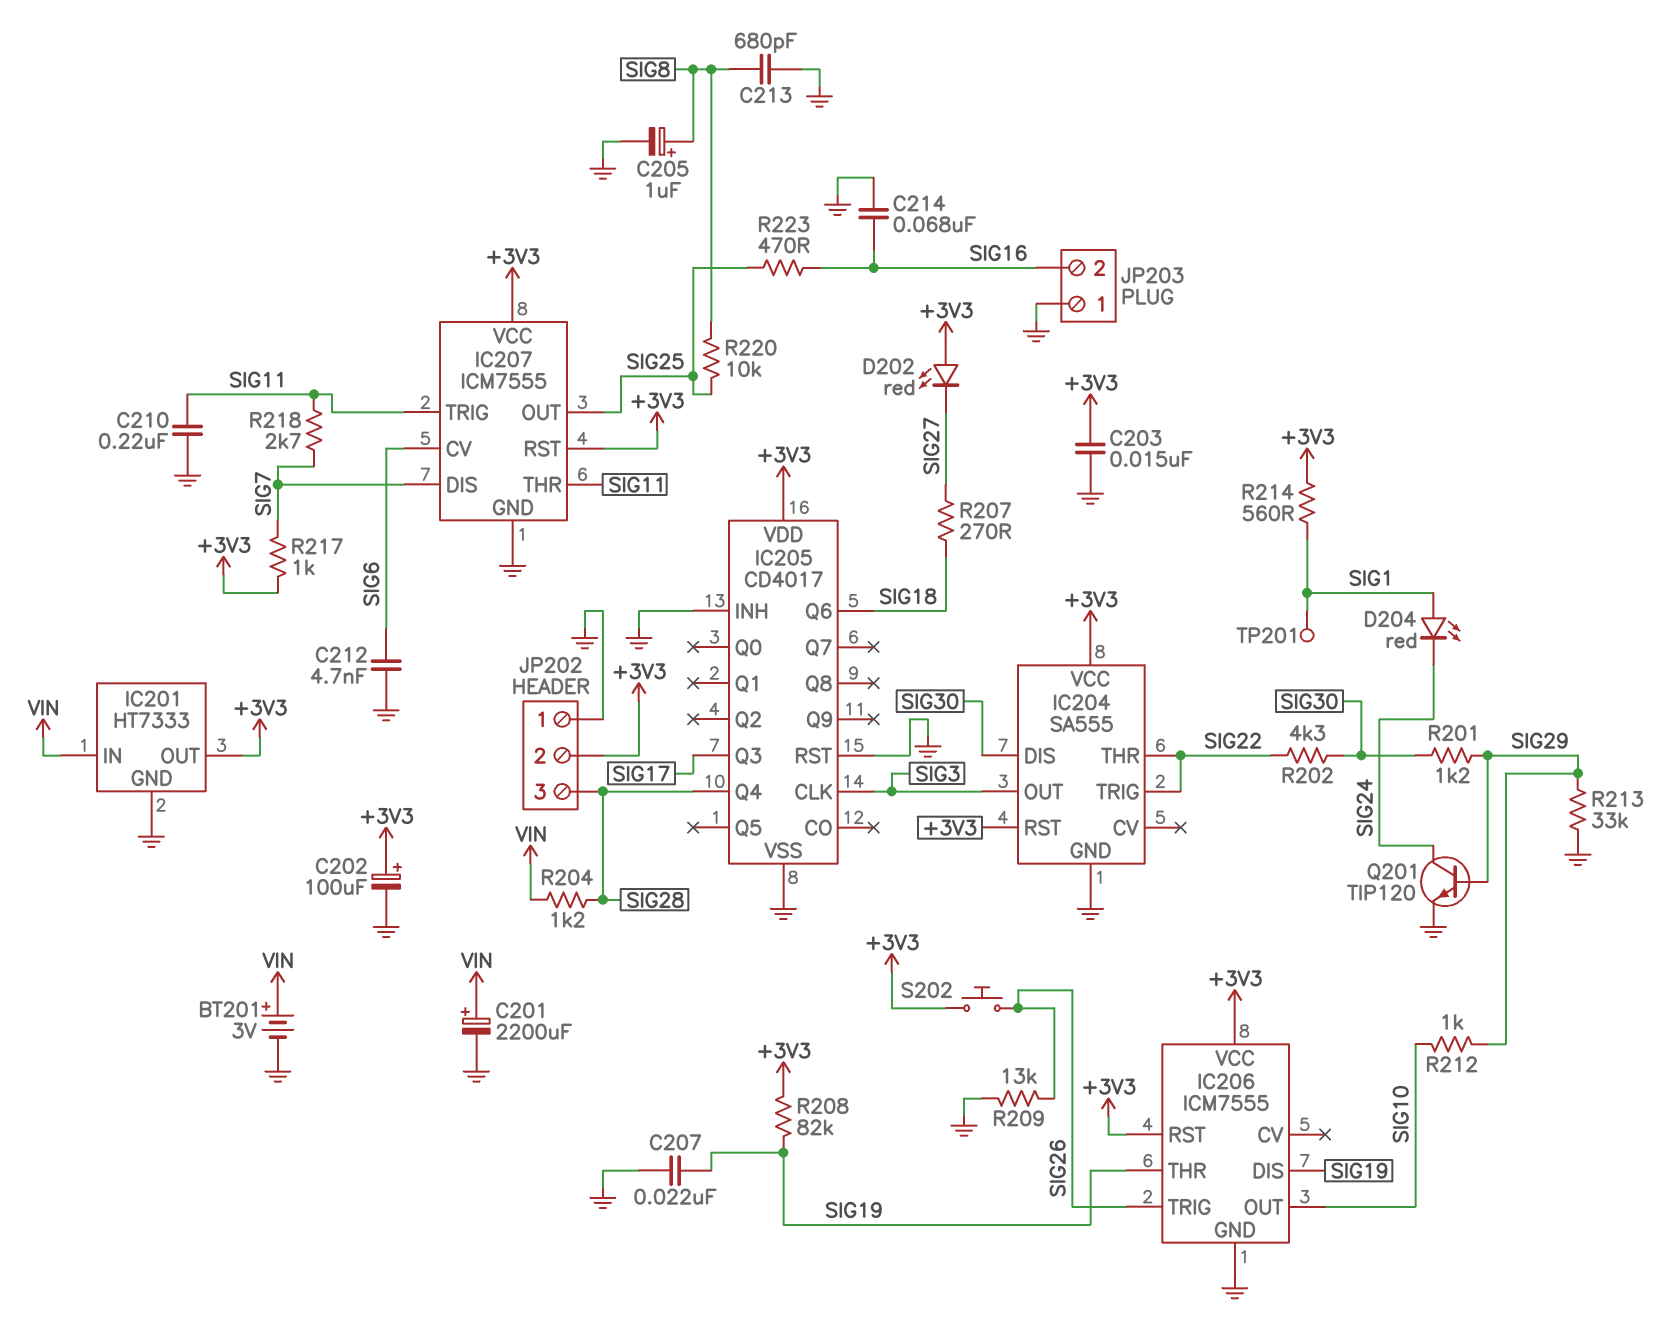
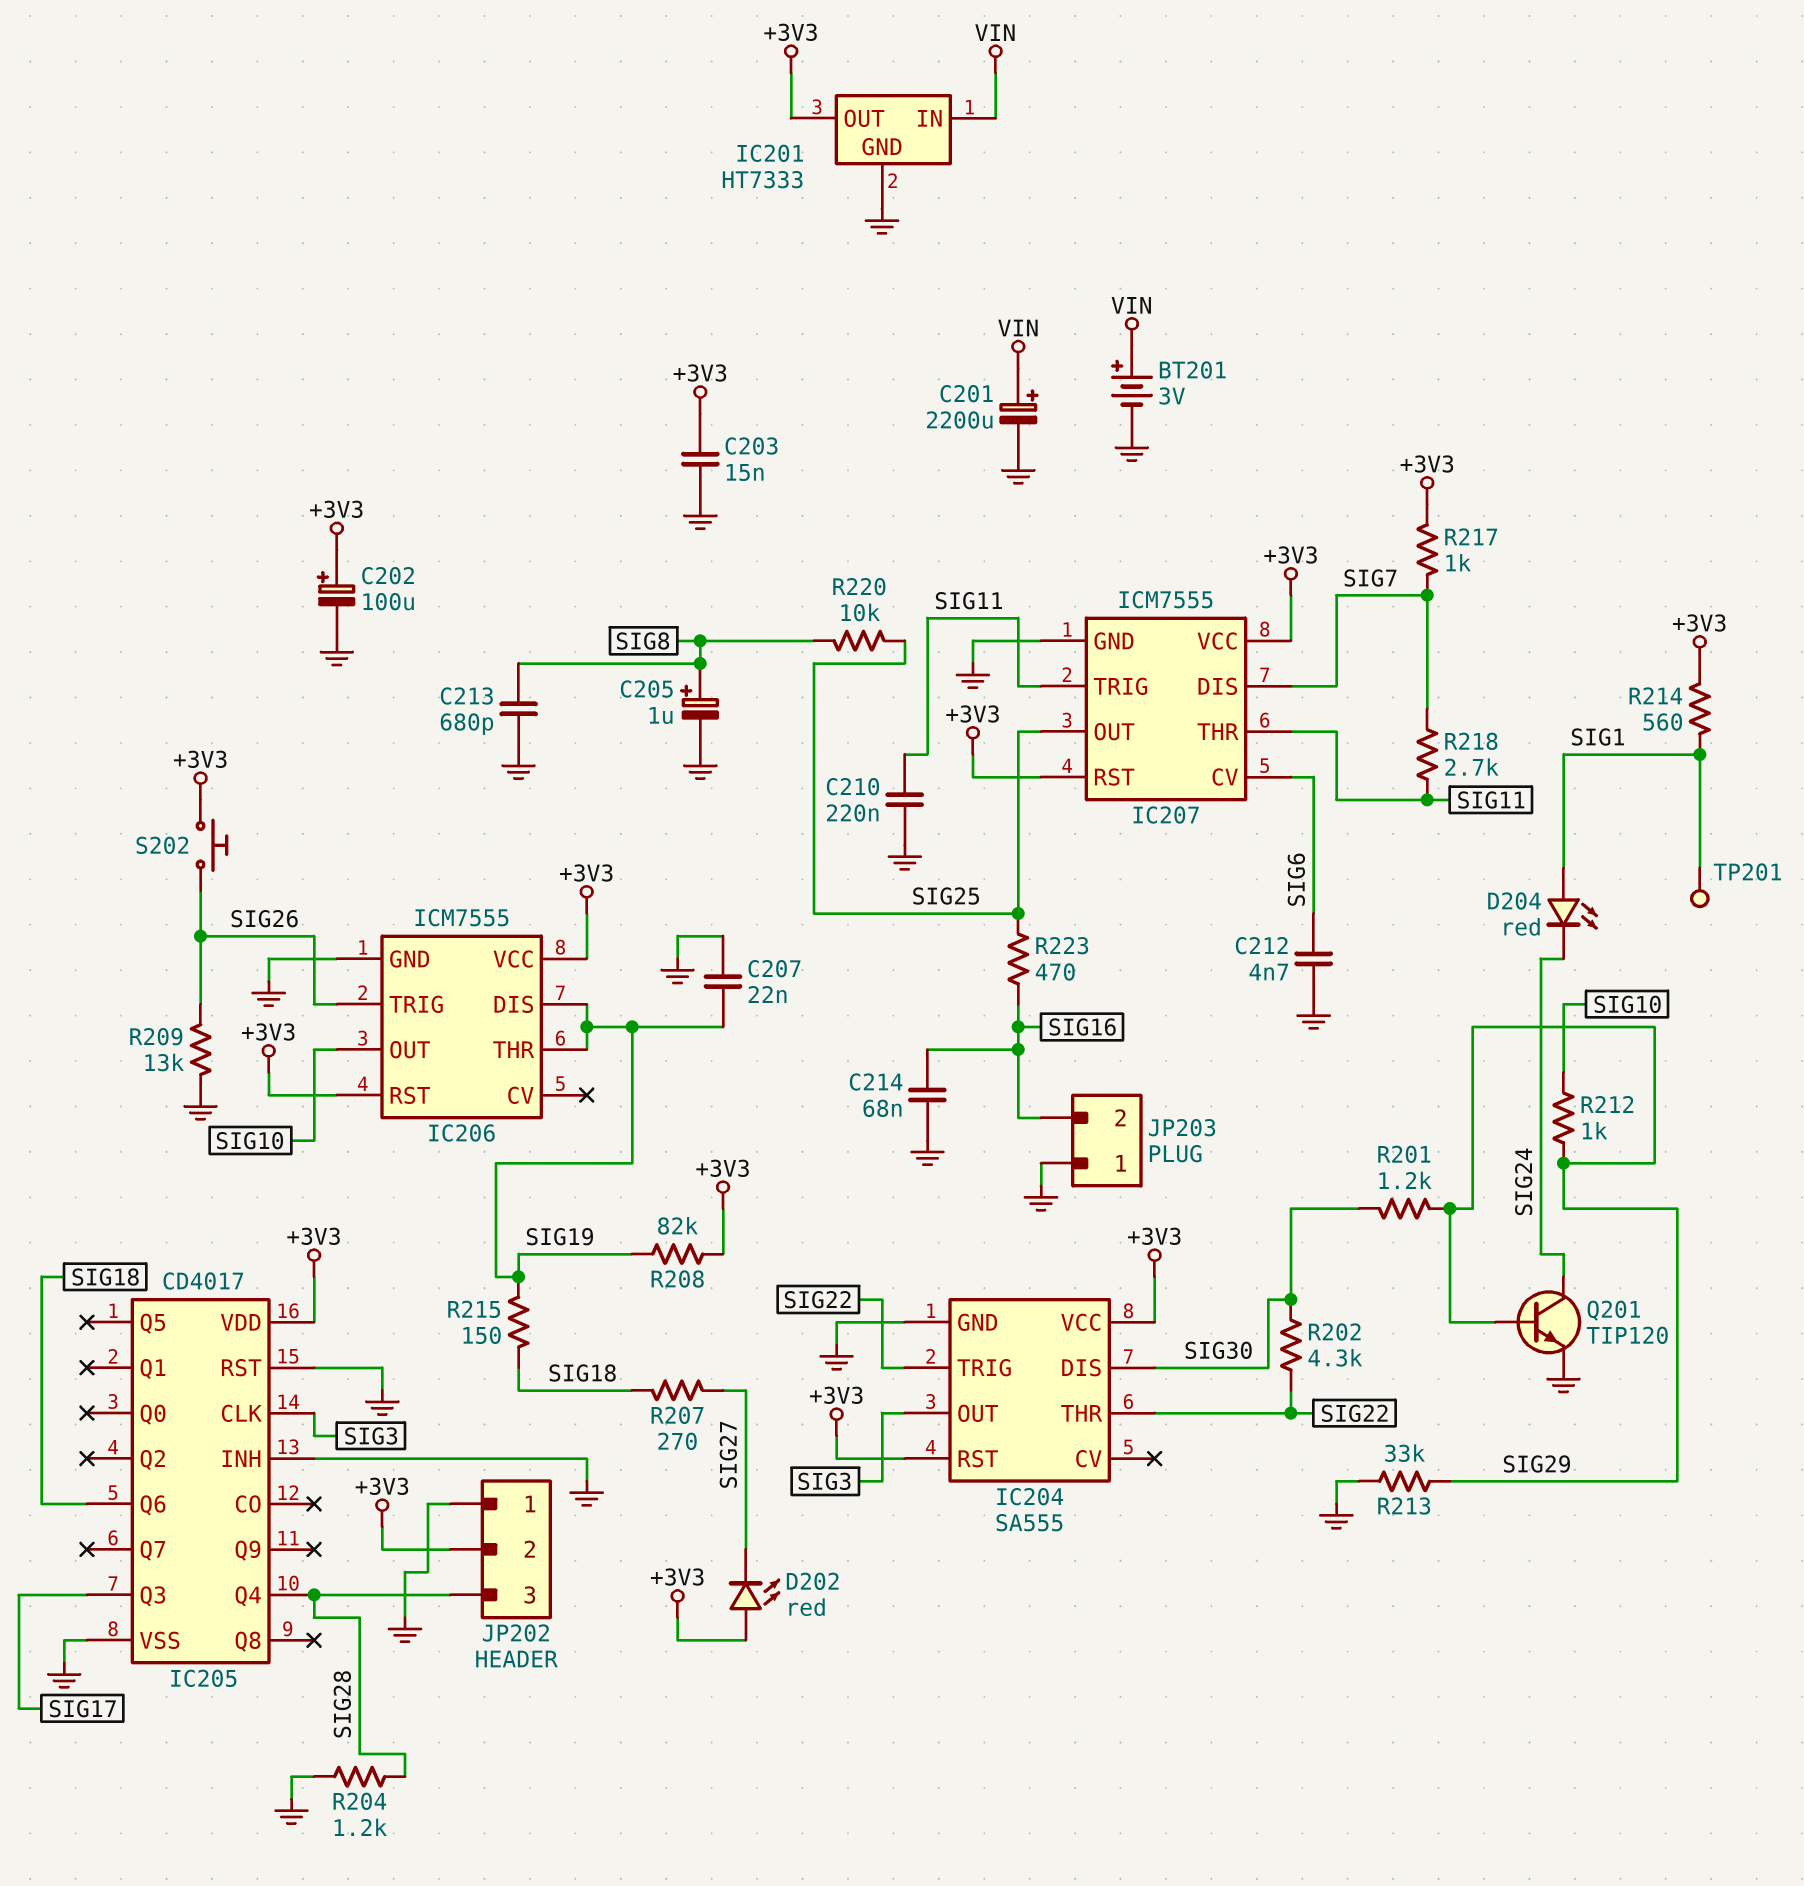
R204: 1.2k (SIG28, VIN) -> 1.2k (GND, SIG28)
R215: none -> 150 (SIG18, SIG19)

